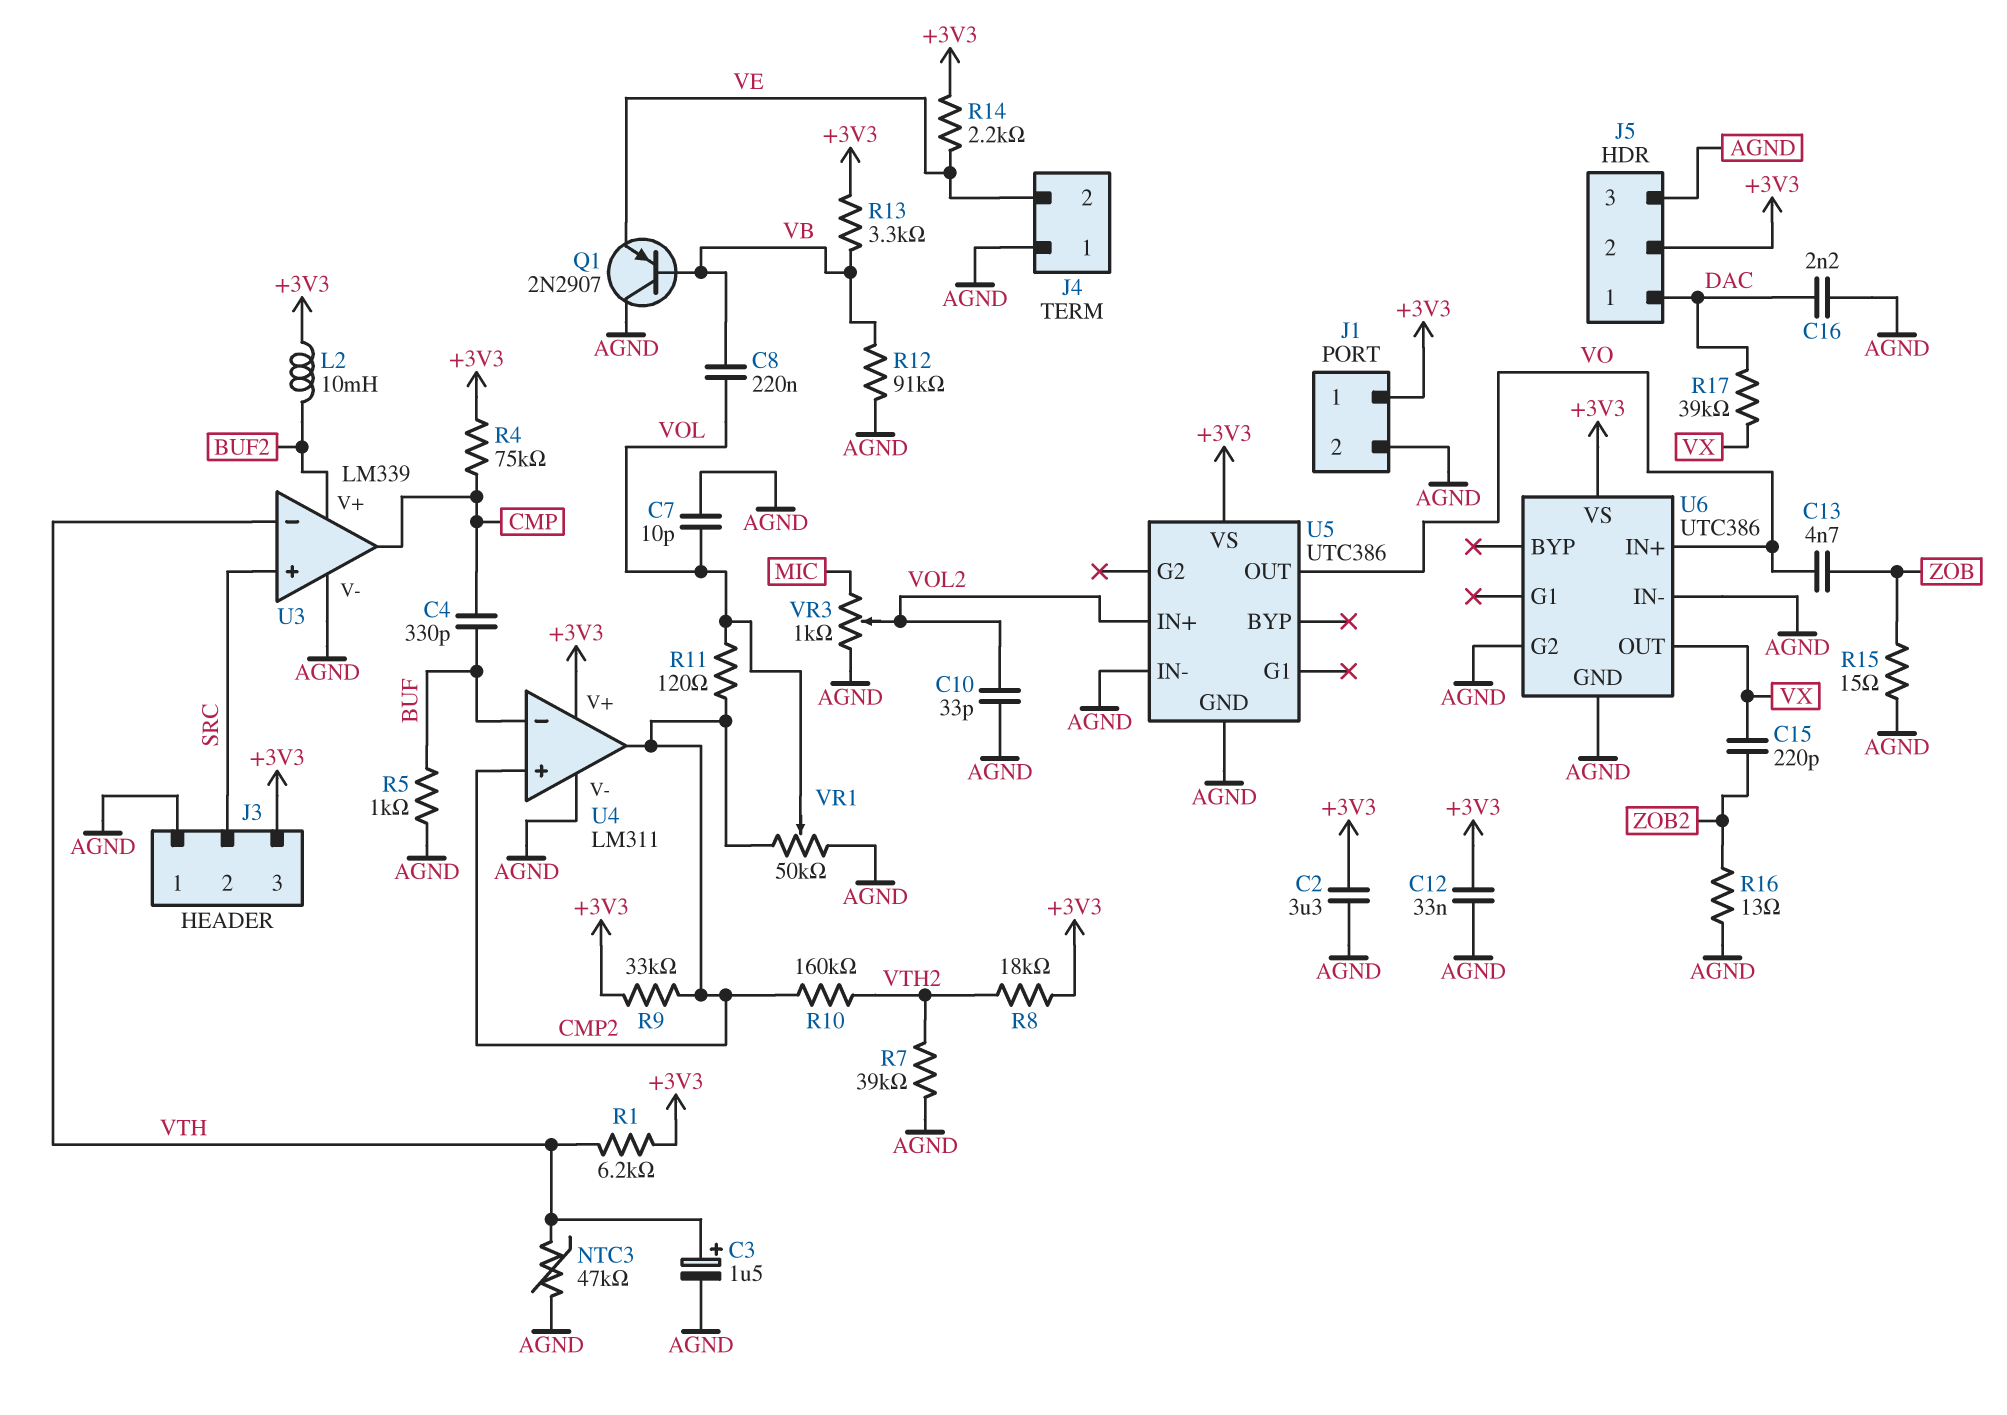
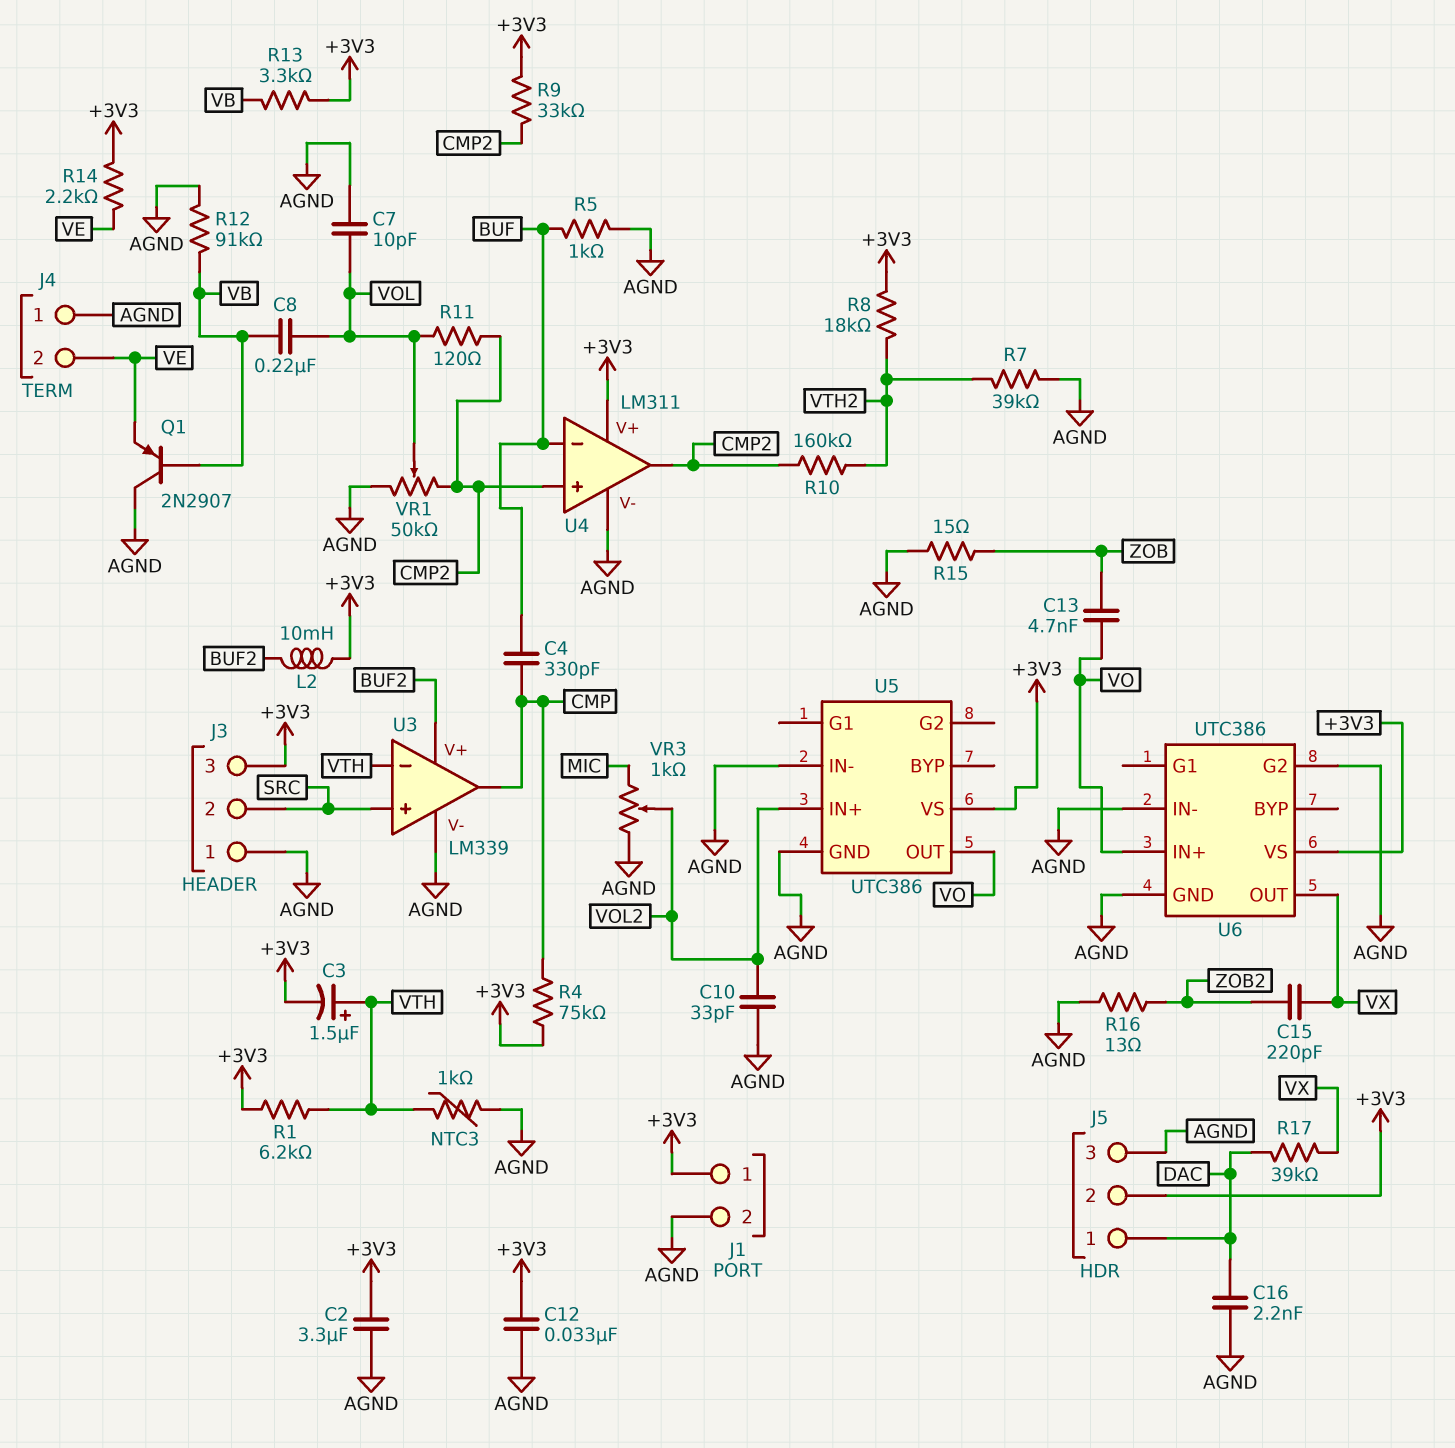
C3: 1.5uF (plus VTH, minus AGND) -> 1.5uF (plus VTH, minus +3V3)
NTC3: 47k (AGND, VTH) -> 1k (AGND, VTH)

